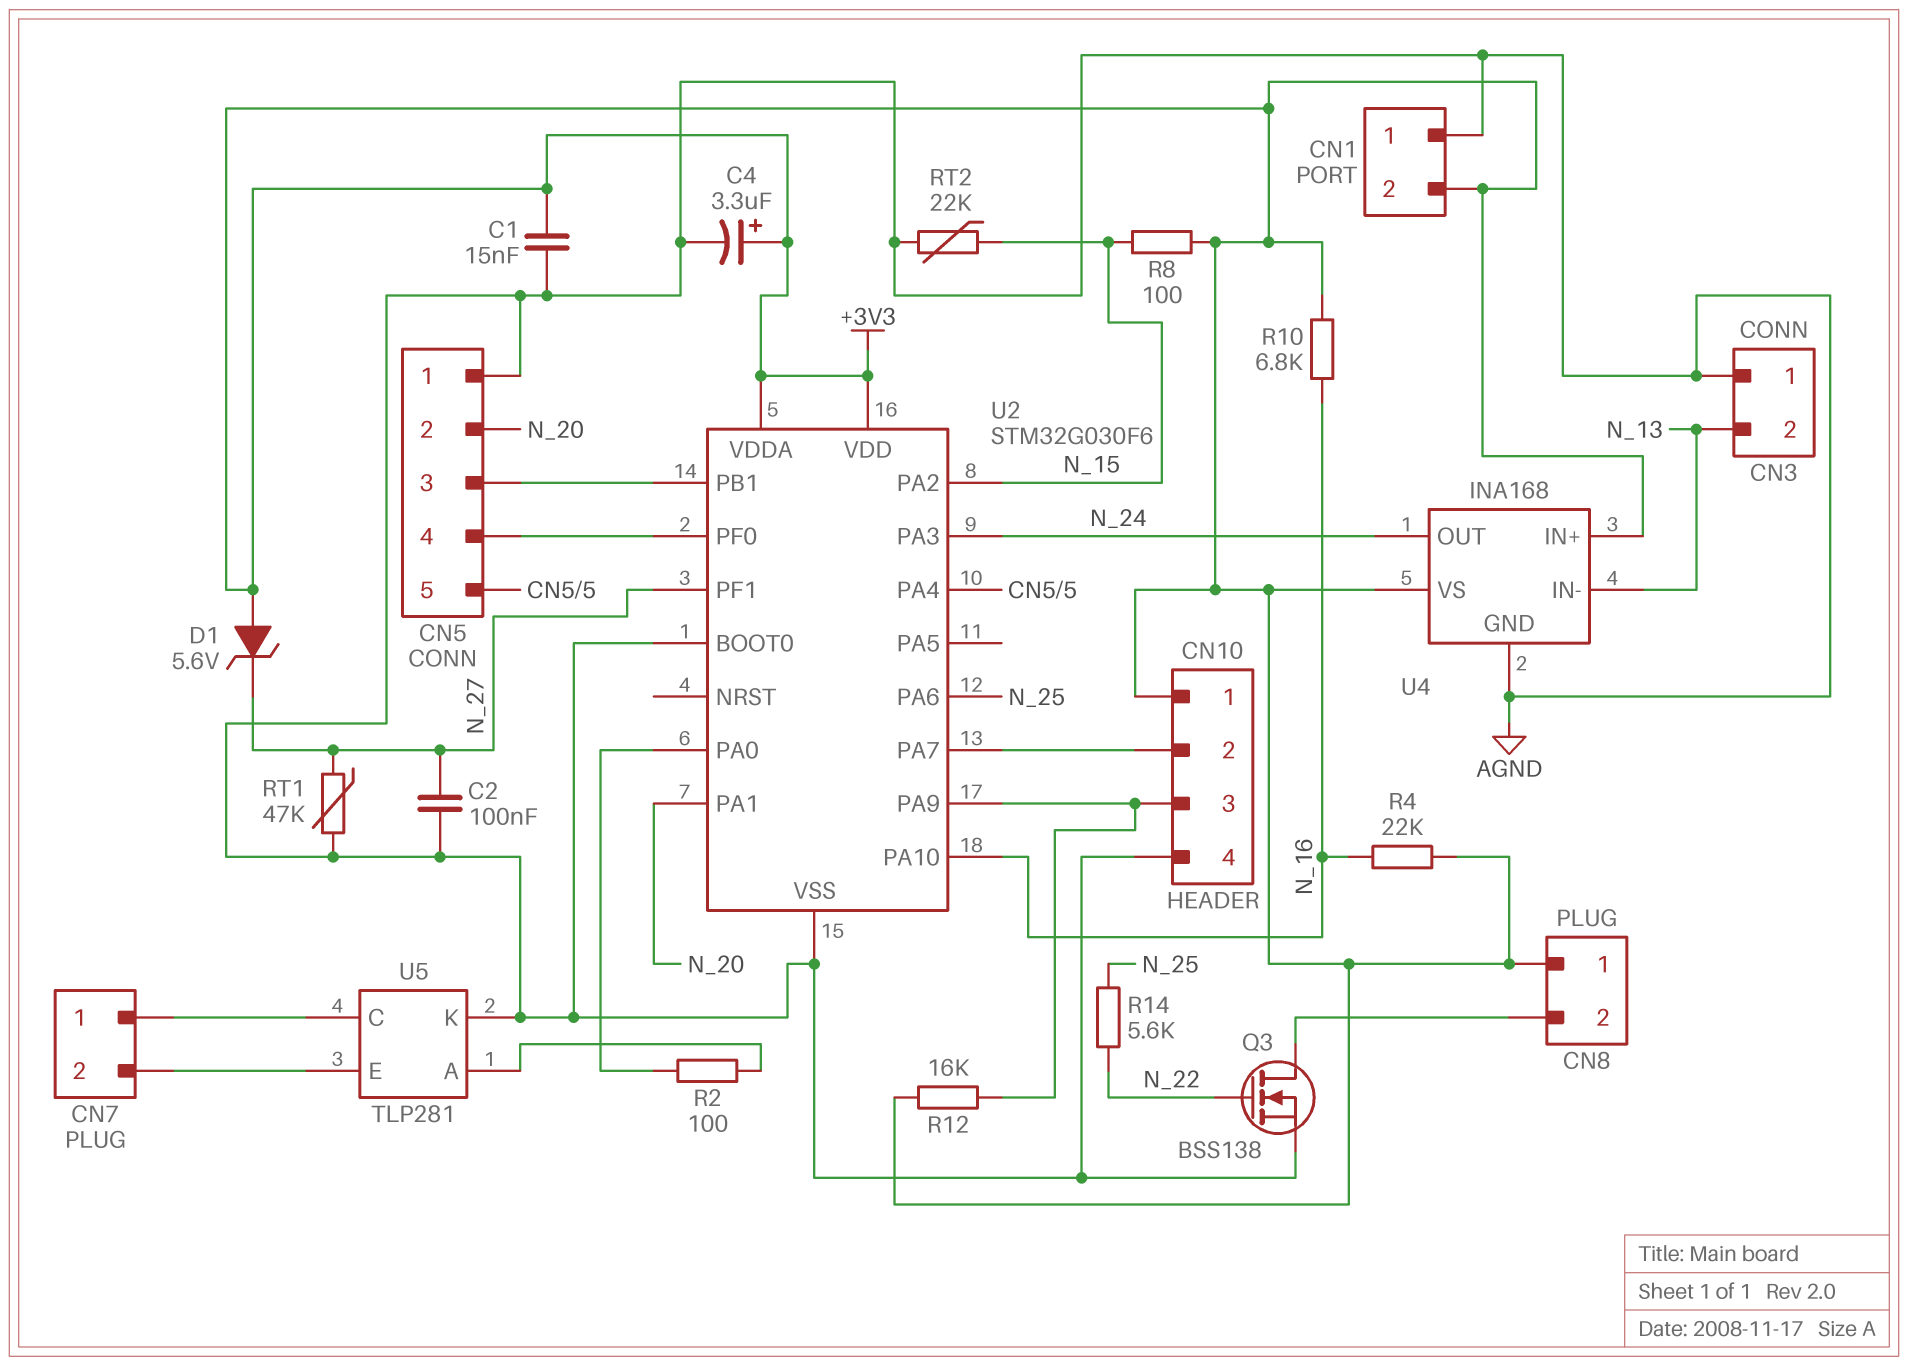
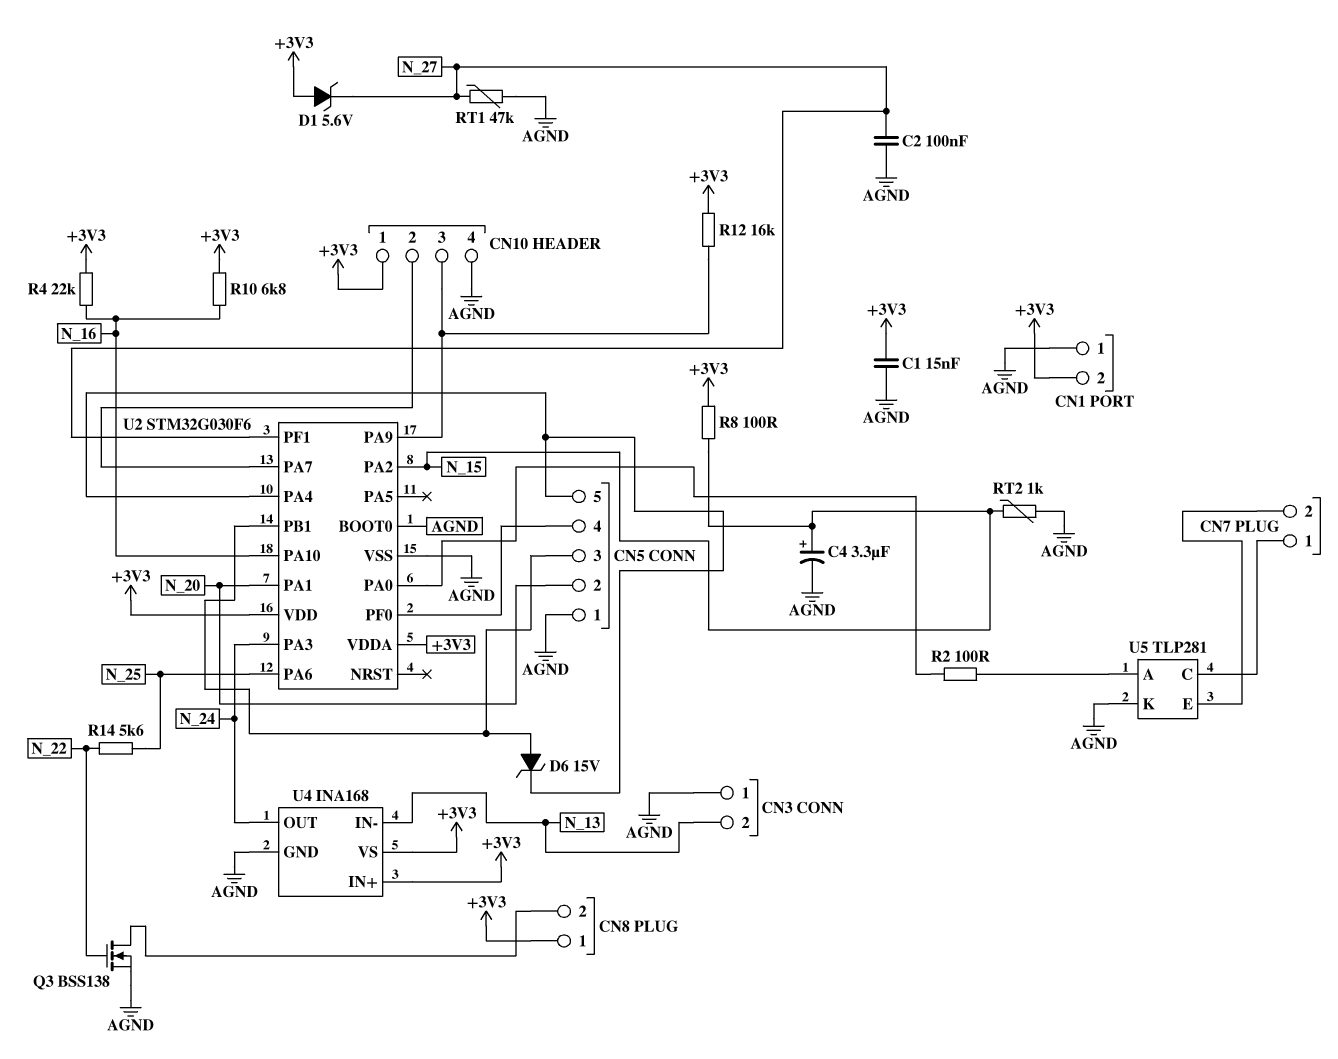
C4: 3.3uF (plus +3V3, minus AGND) -> 3.3uF (plus N_15, minus AGND)
D6: none -> zener 15V (A CN5/3, K CN5/5)
RT2: 22k (AGND, N_15) -> 1k (AGND, N_15)

